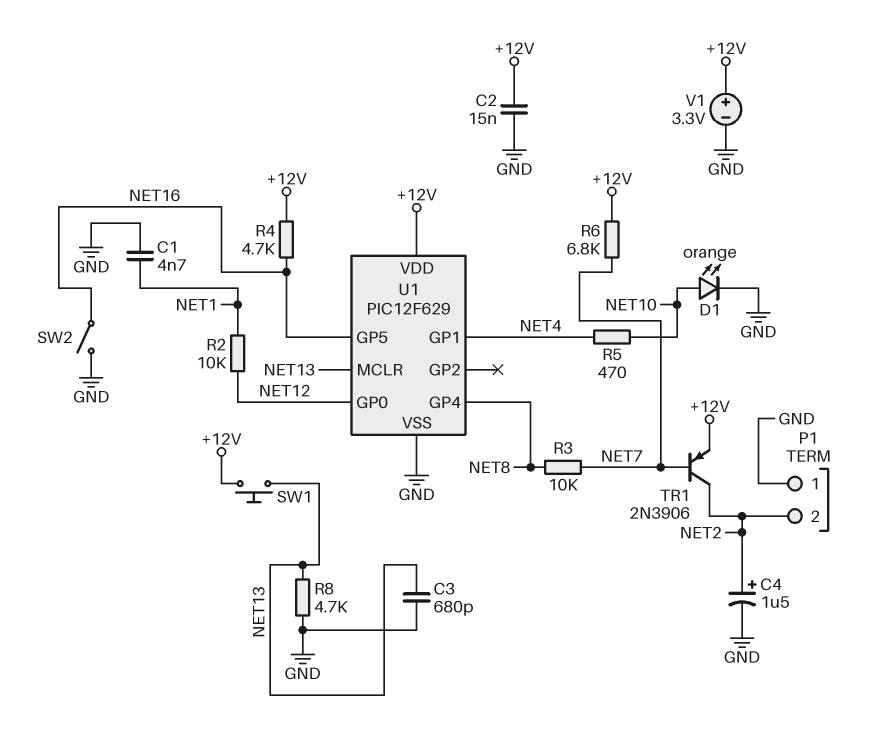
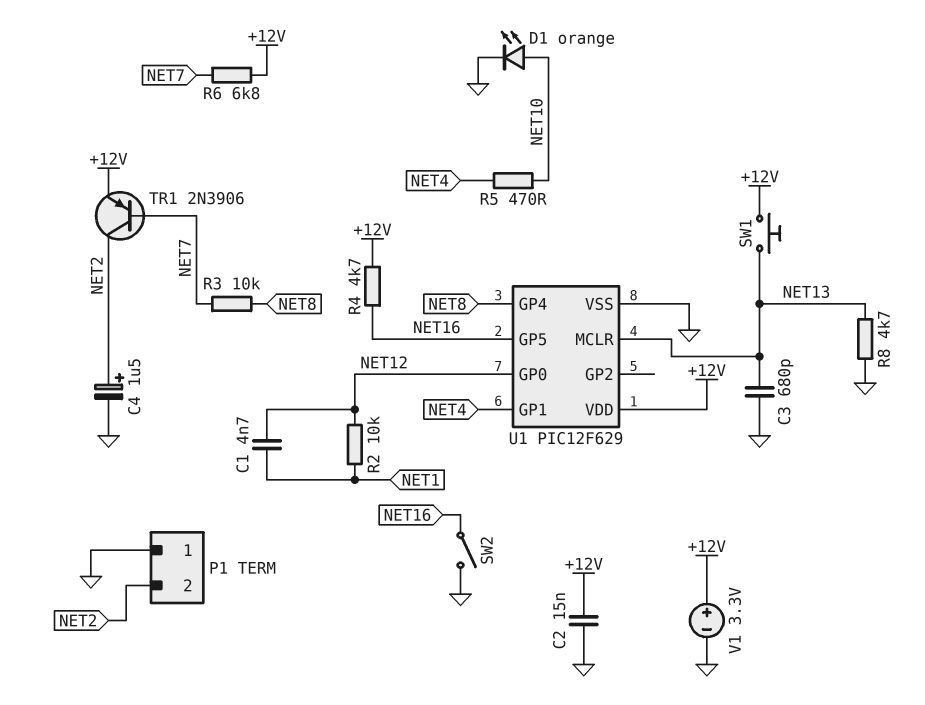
C1: 4.7nF (GND, NET1) -> 4.7nF (NET1, NET12)

